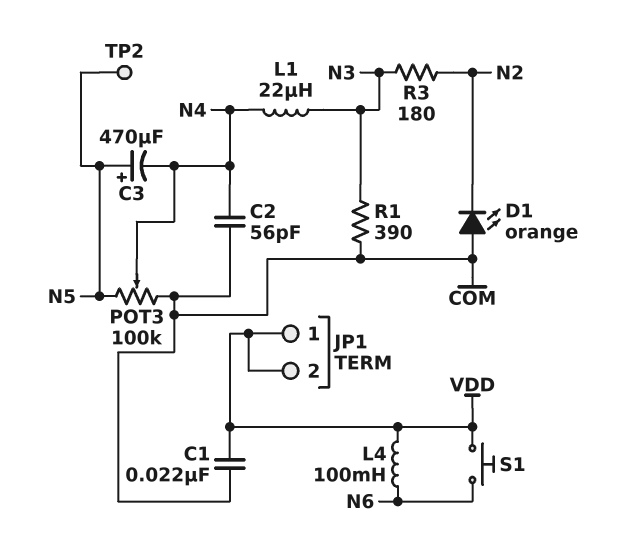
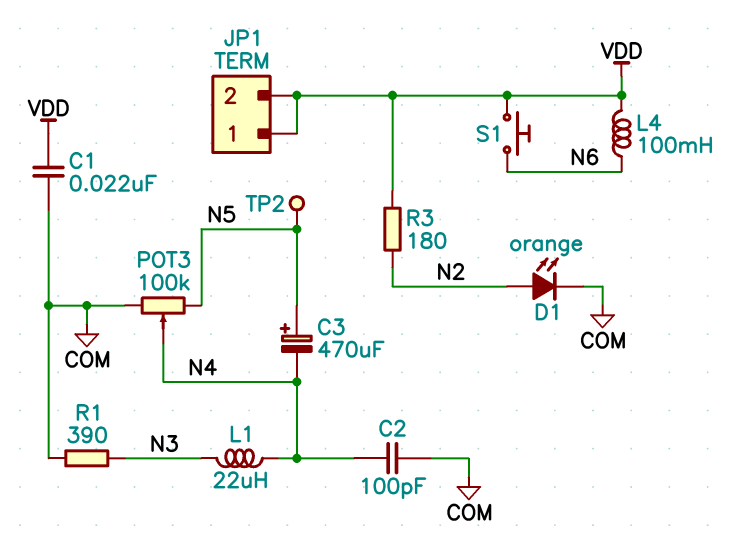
C2: 56pF (COM, N4) -> 100pF (COM, N4)
D1: LED orange (A COM, K N2) -> LED orange (A N2, K COM)
R3: 180 (N2, N3) -> 180 (N2, VDD)

